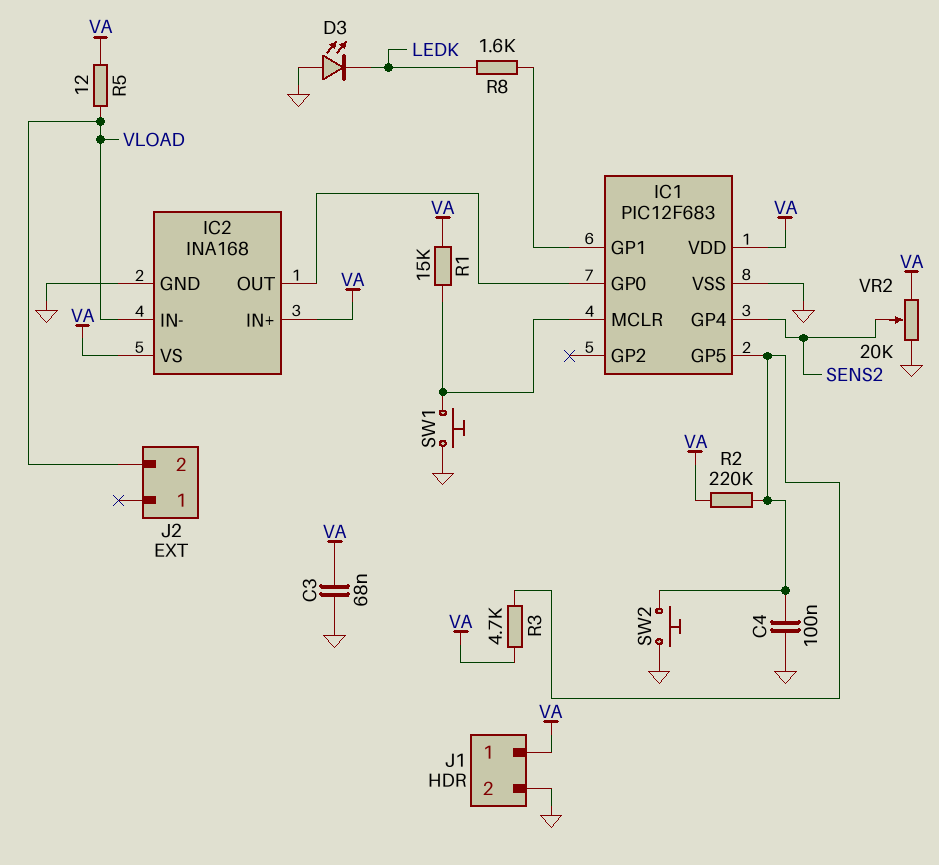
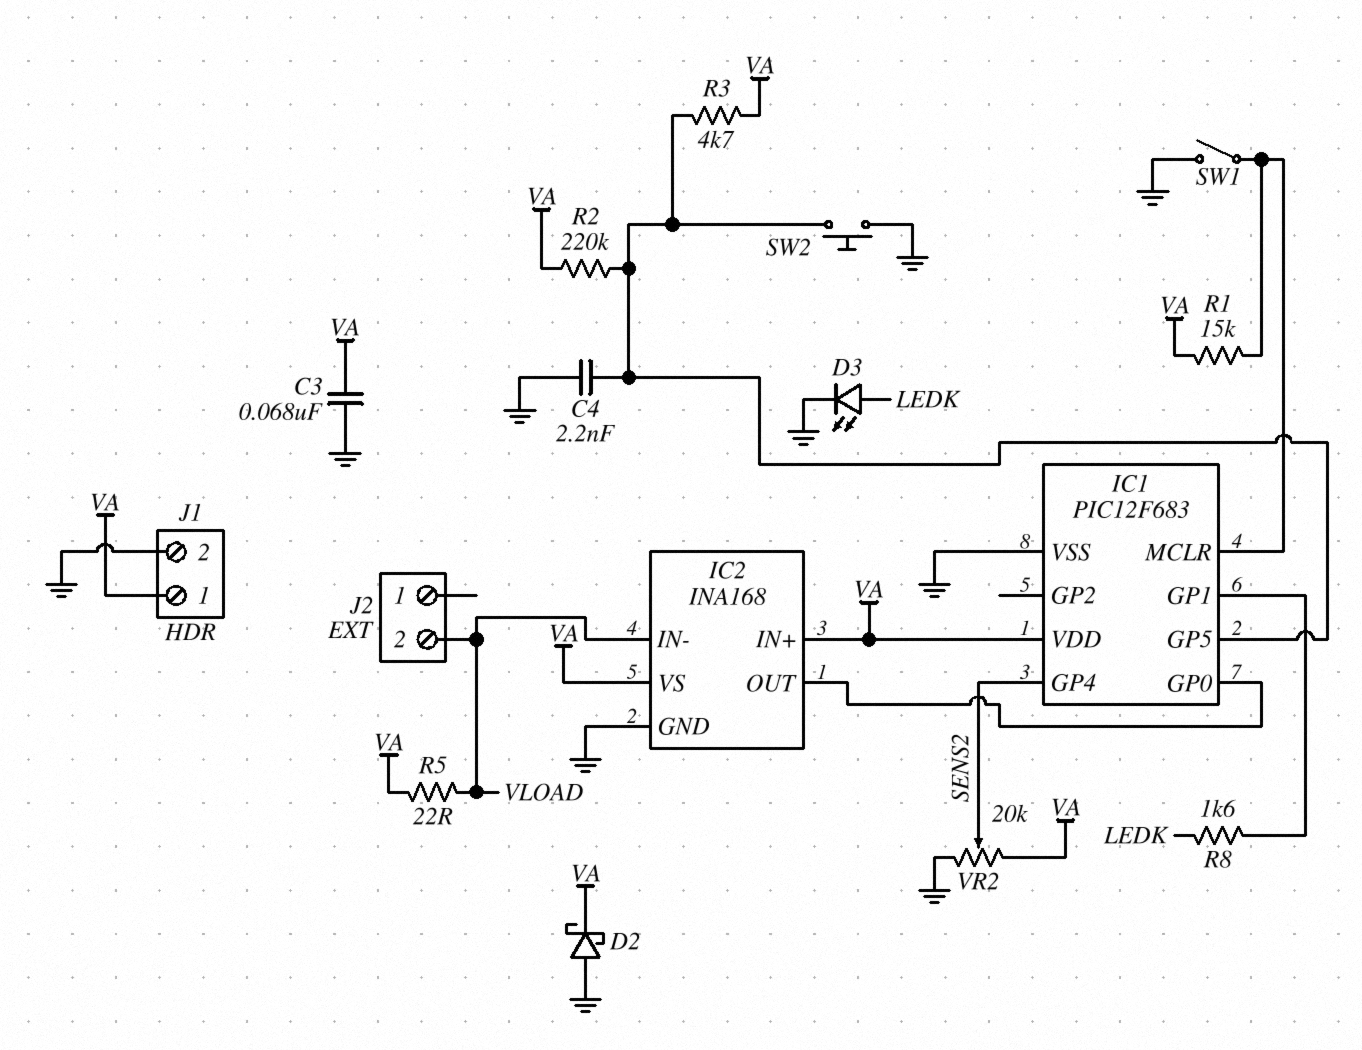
C4: 100nF (GND, IC1/GP5) -> 2.2nF (GND, IC1/GP5)
D2: none -> schottky (A GND, K VA)
D3: LED (A GND, K LEDK) -> LED (A LEDK, K GND)
R5: 12 (VA, VLOAD) -> 22 (VA, VLOAD)
SW1: button (GND, IC1/MCLR) -> switch (GND, IC1/MCLR)

